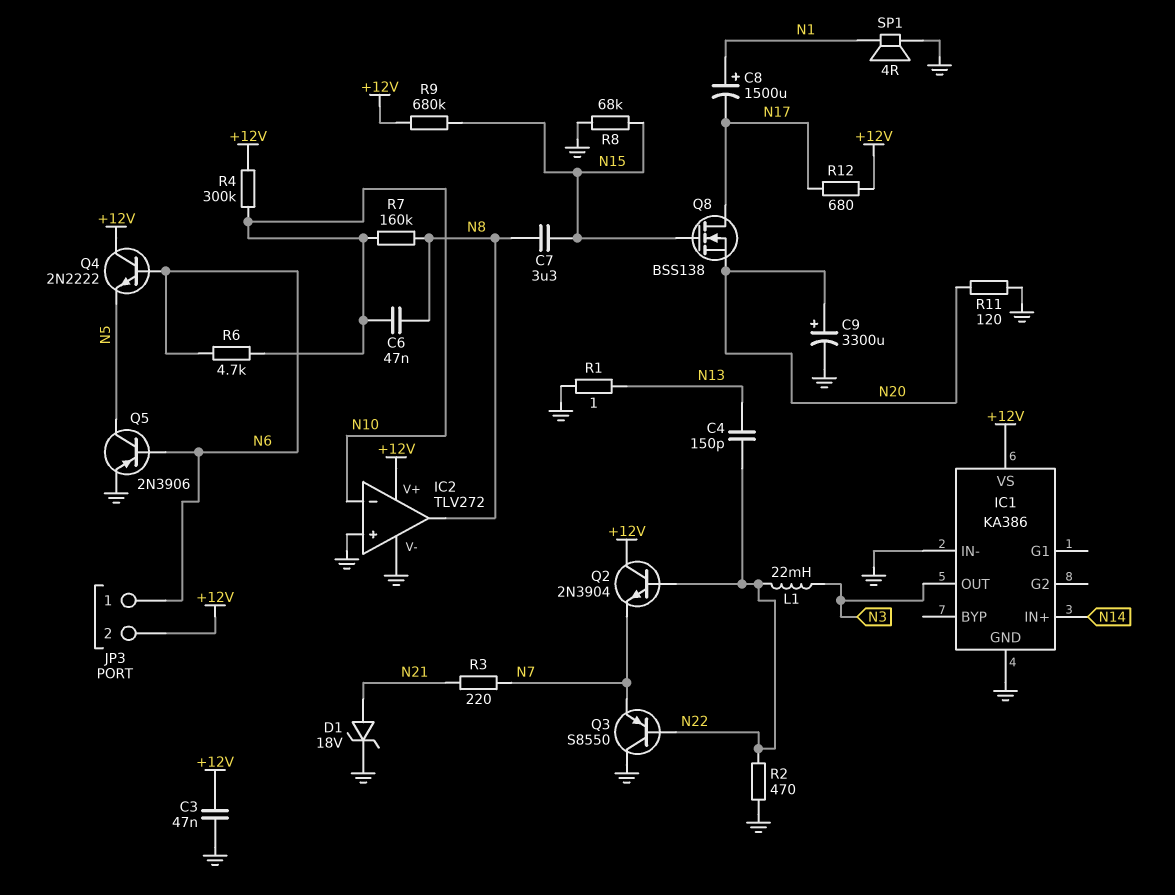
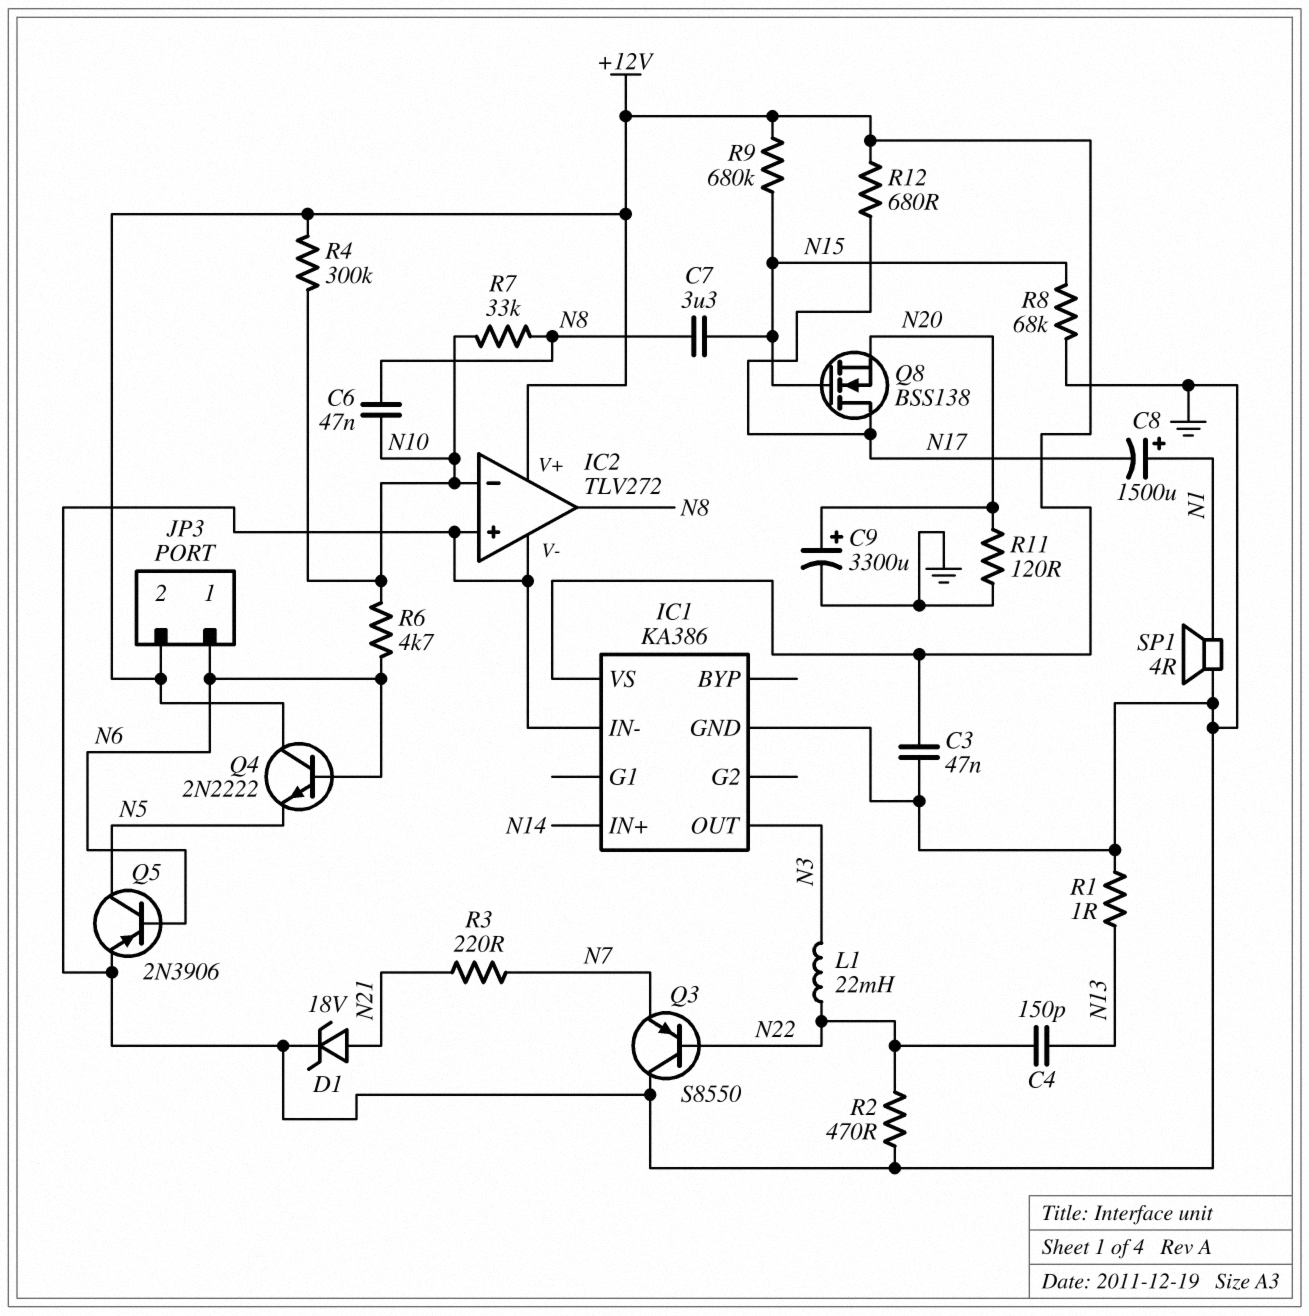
Q2: NPN 2N3904 (B N22, C +12V, E N7) -> none
R7: 160k (N8, N10) -> 33k (N8, N10)

